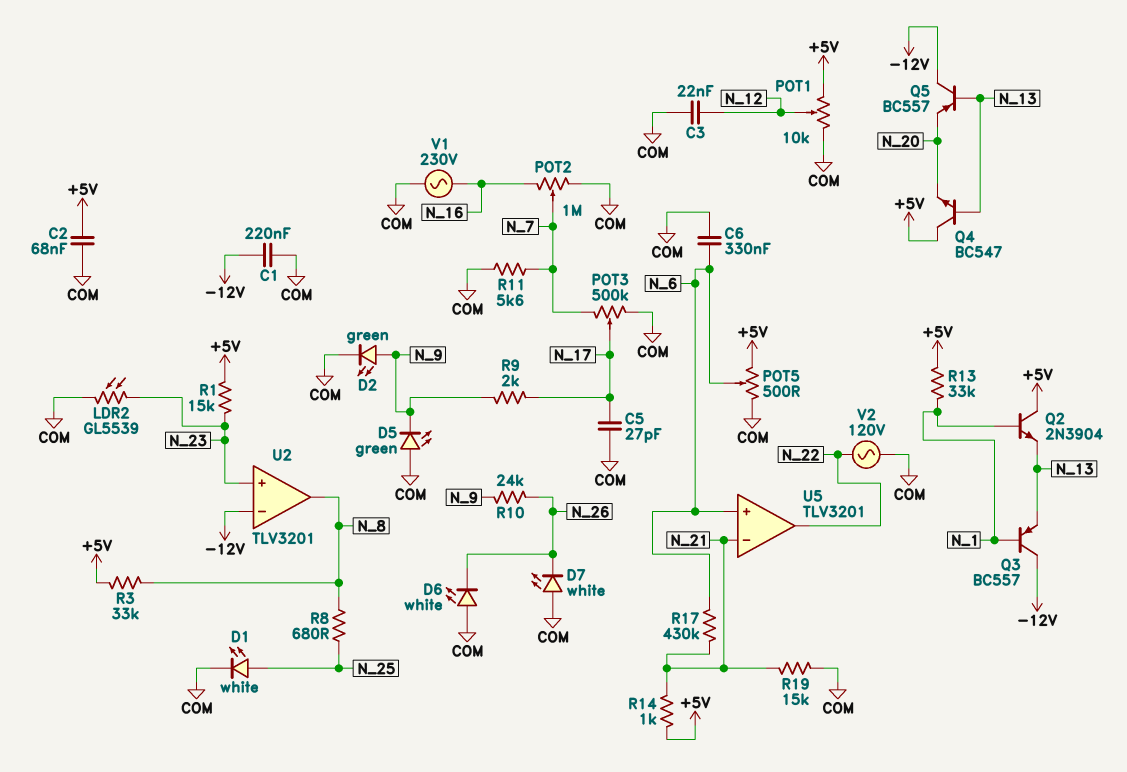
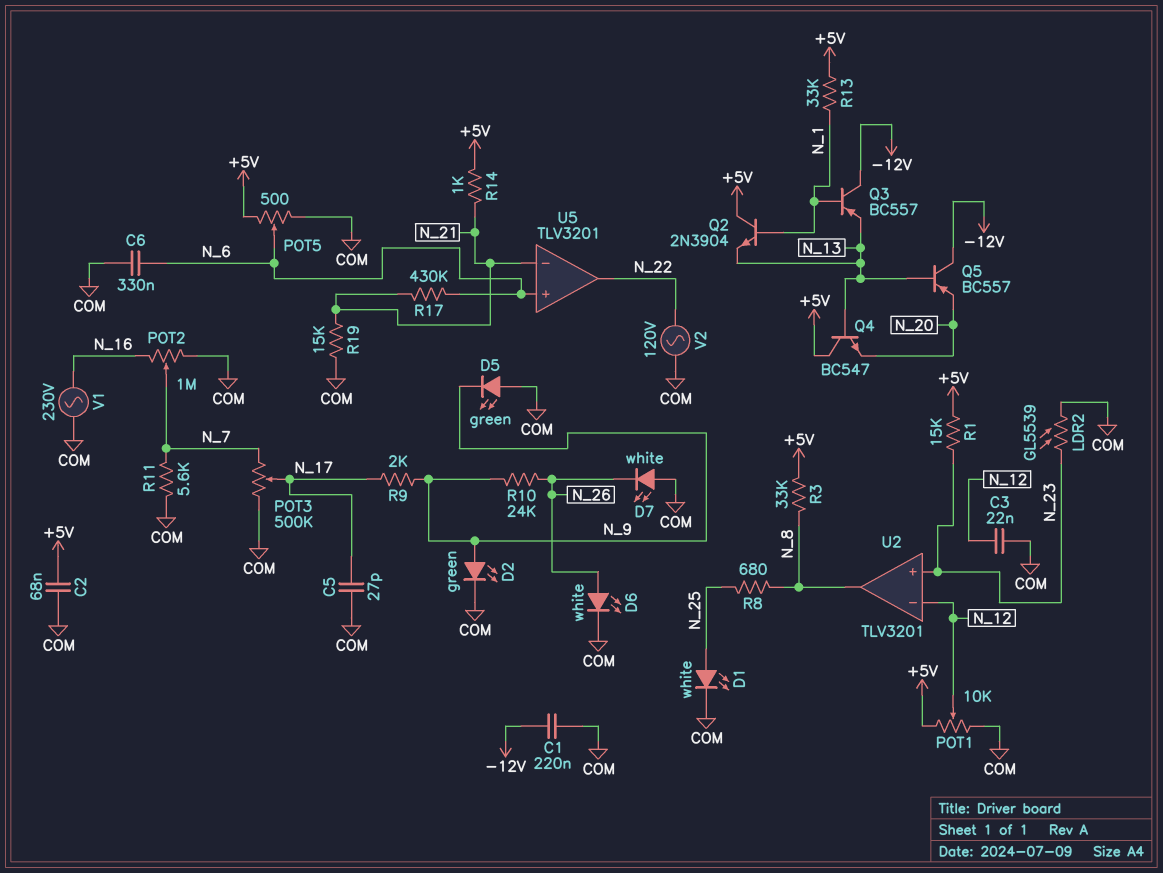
D6: LED white (A COM, K N_26) -> LED white (A N_26, K COM)
U2 pin in-: -12V -> N_12

